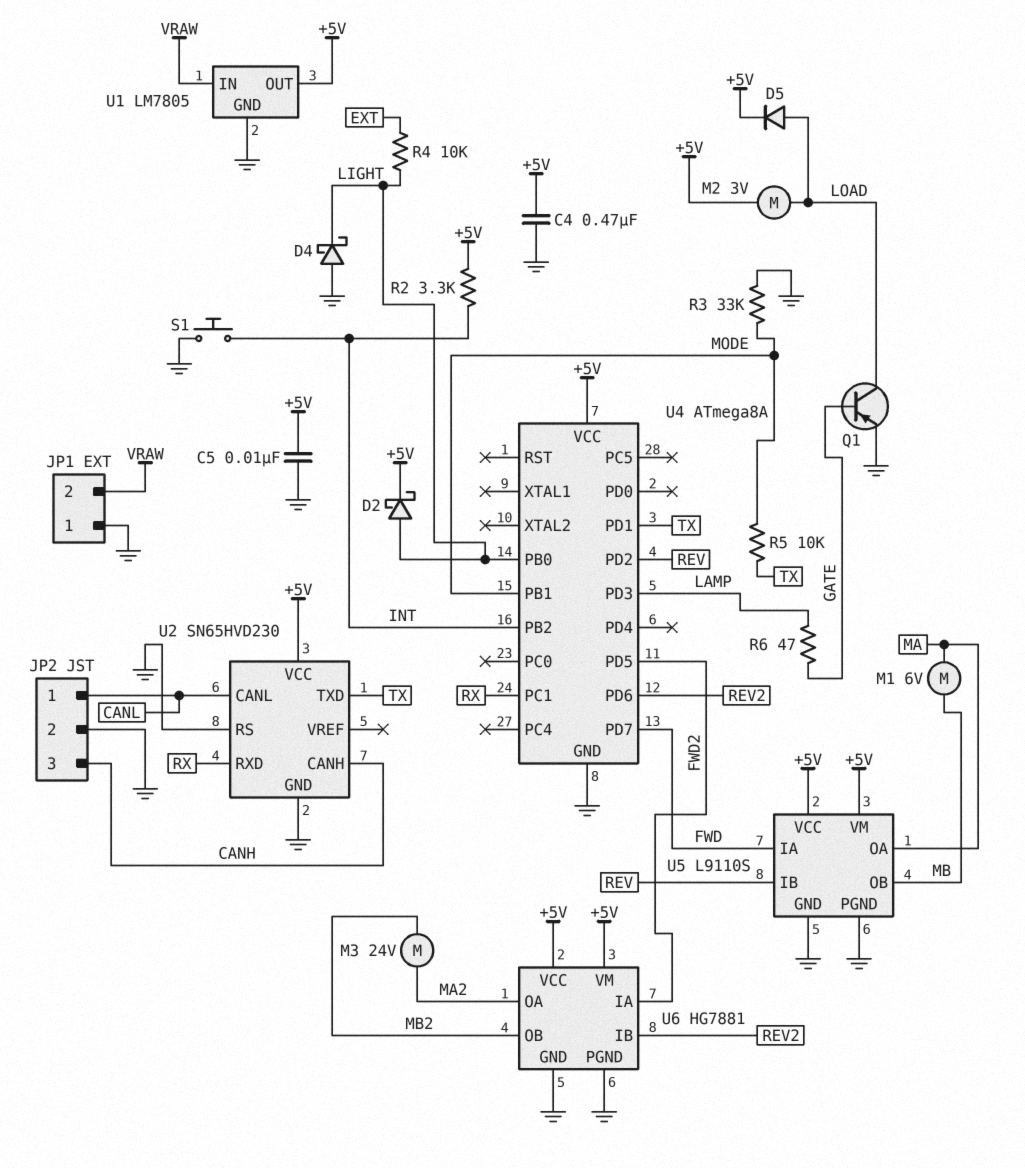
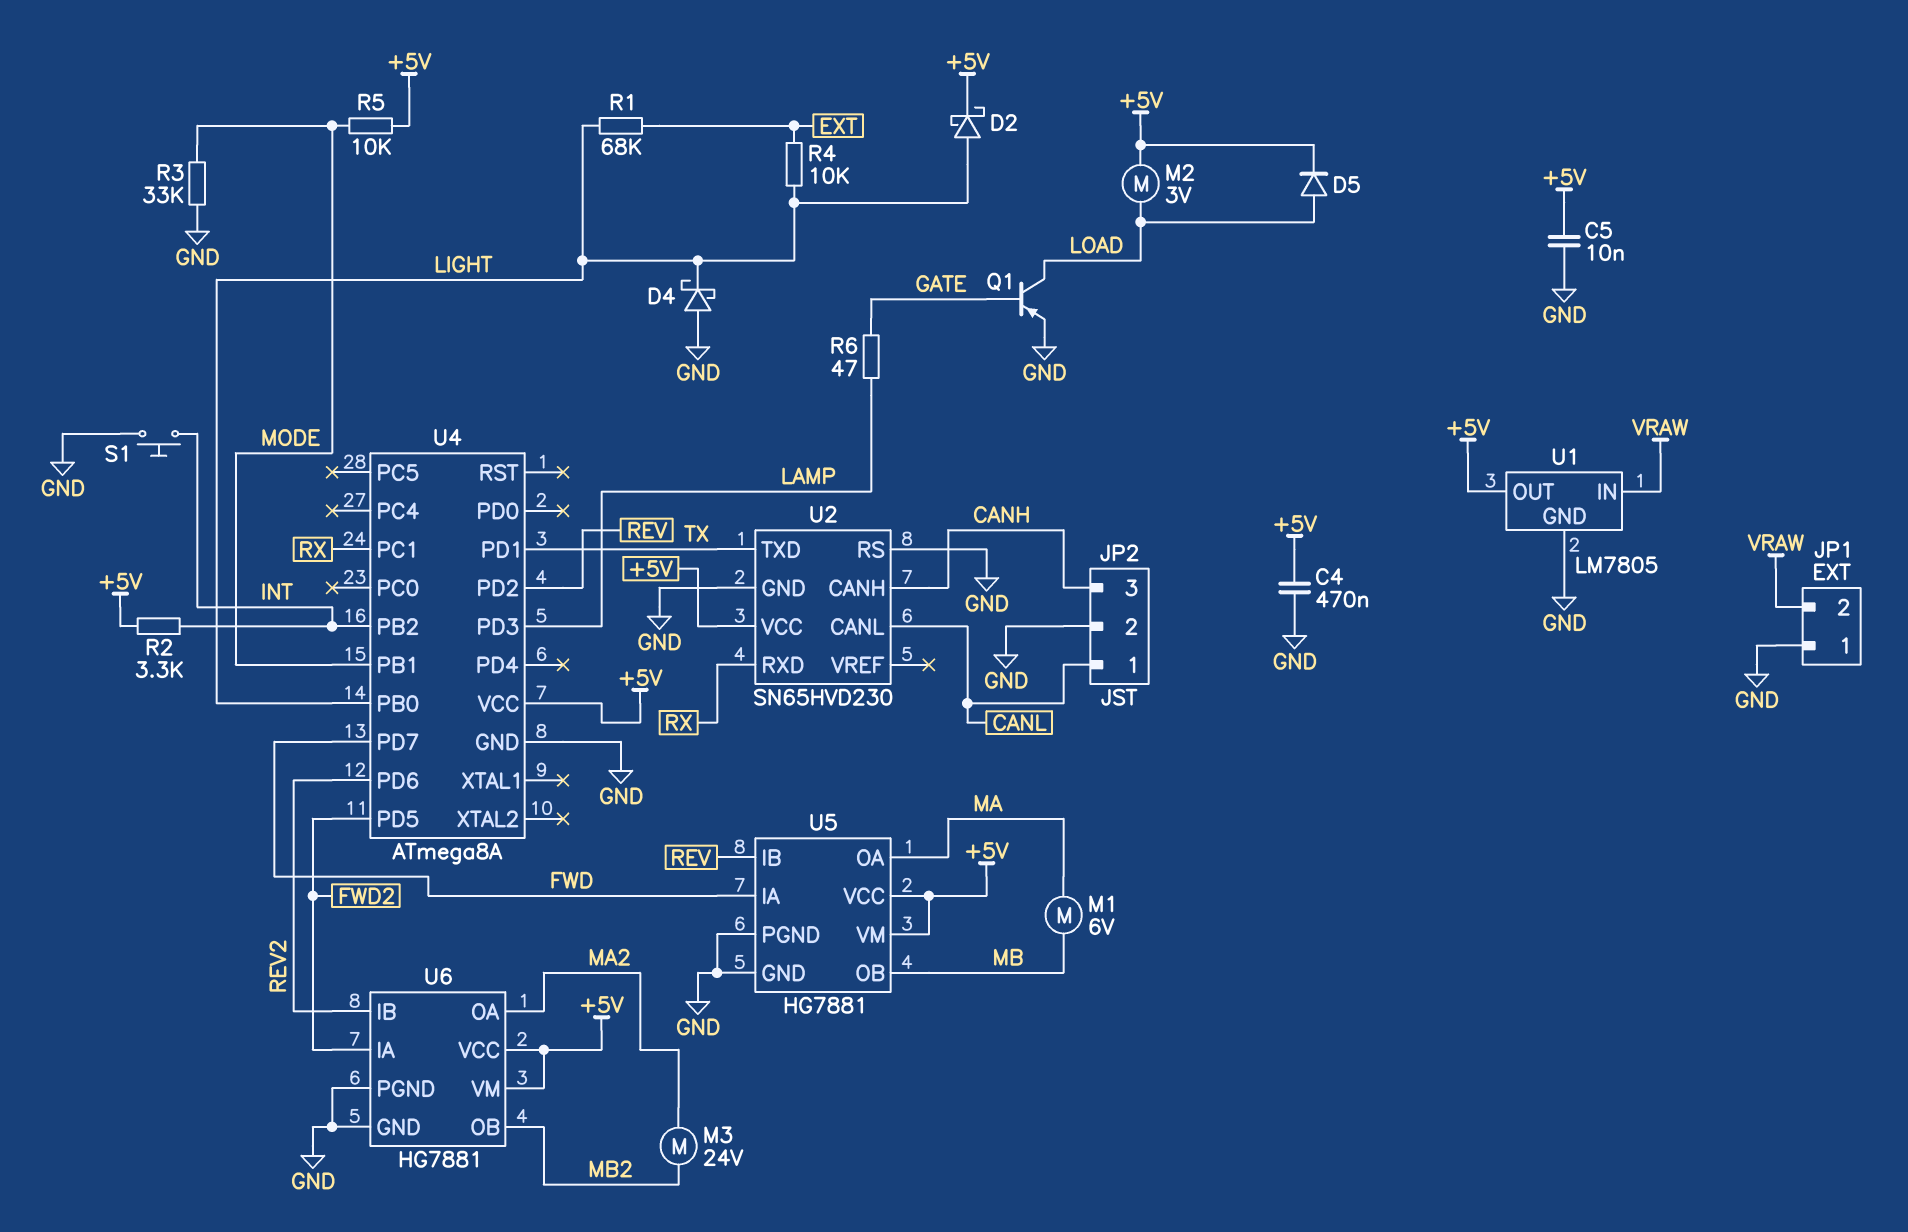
R1: none -> 68k (EXT, LIGHT)
R5: 10k (MODE, TX) -> 10k (+5V, MODE)
U5: L9110S -> HG7881

